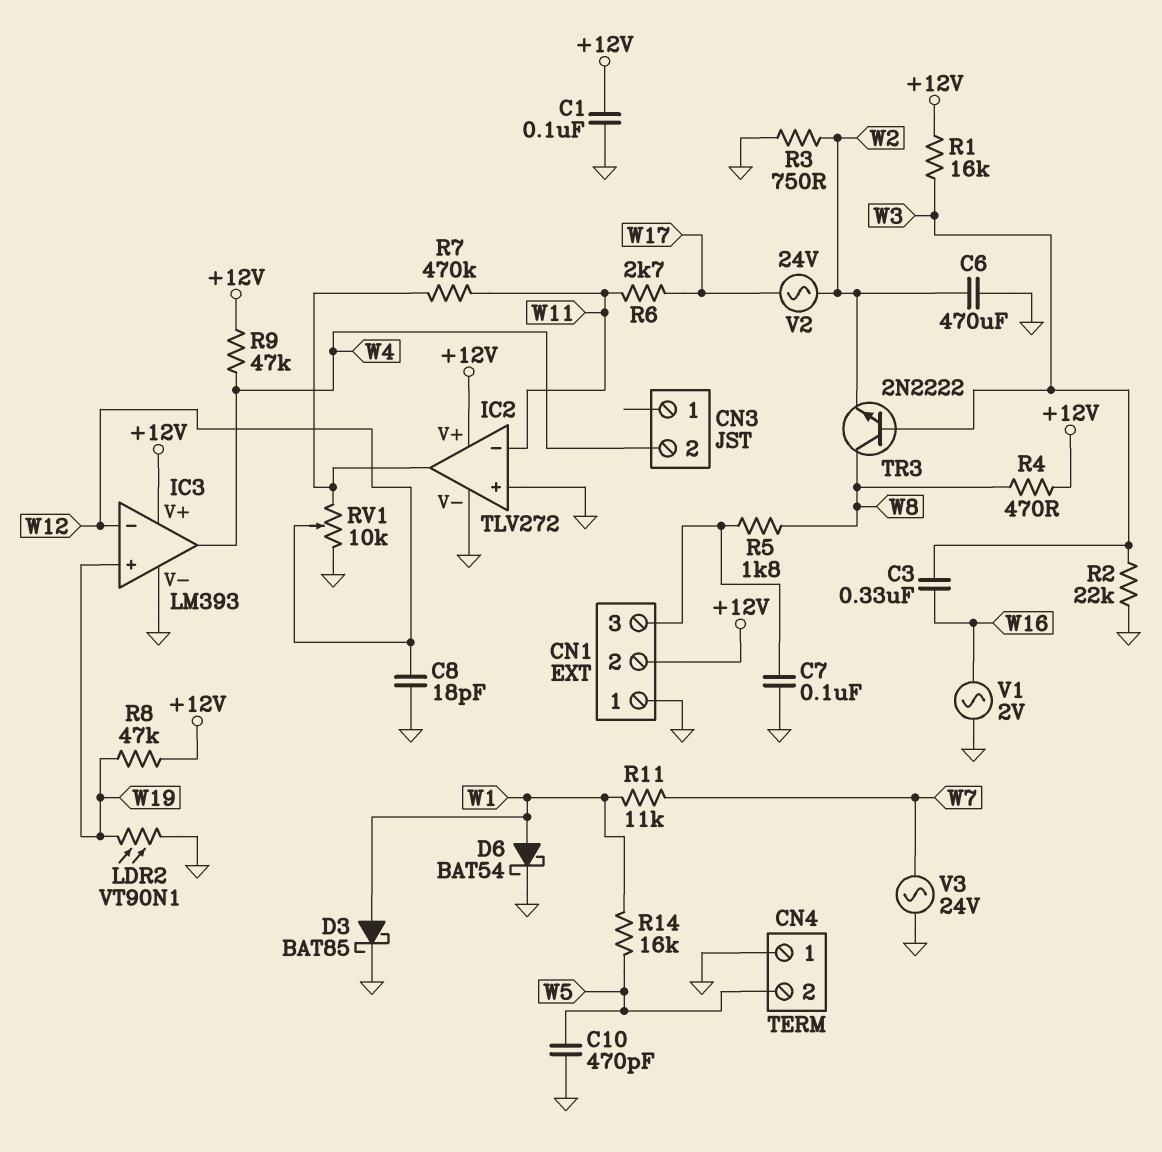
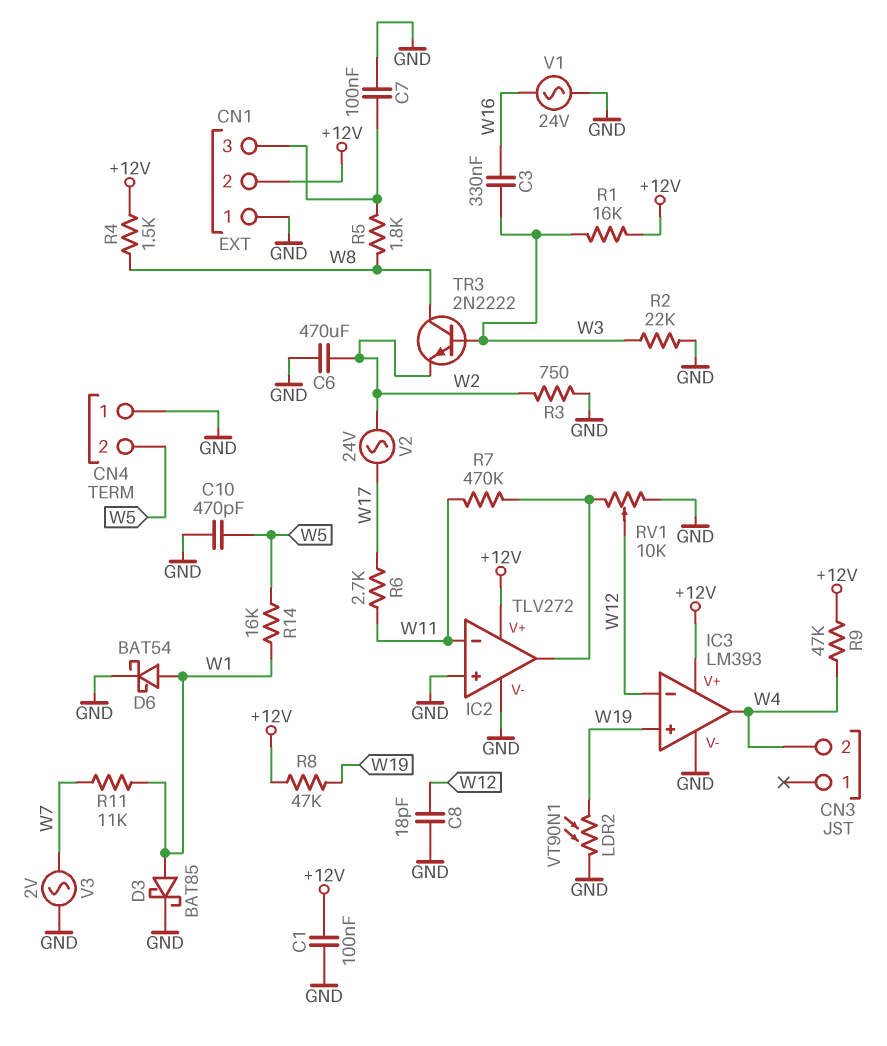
R4: 470 (+12V, W8) -> 1.5k (+12V, W8)
V1: AC 2V (GND, W16) -> AC 24V (GND, W16)
V3: AC 24V (GND, W7) -> AC 2V (GND, W7)

